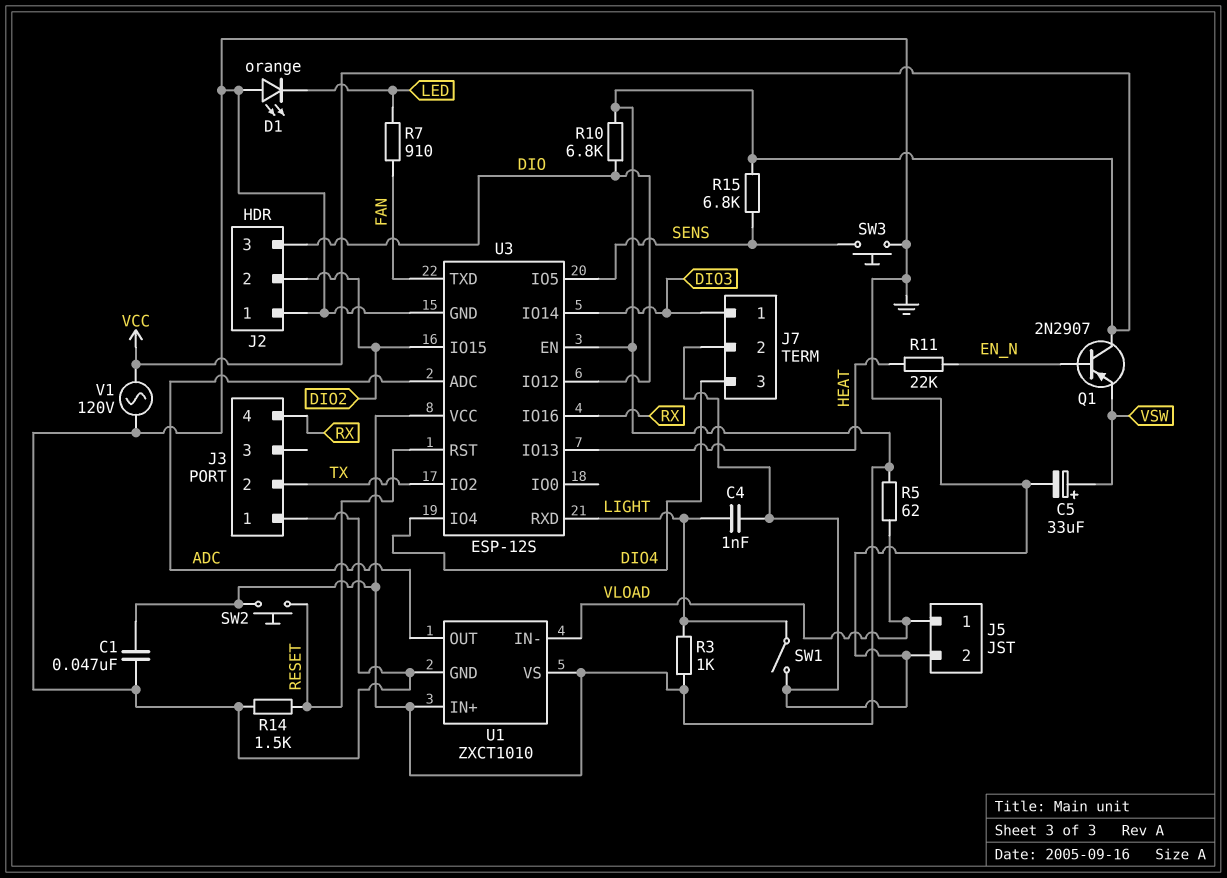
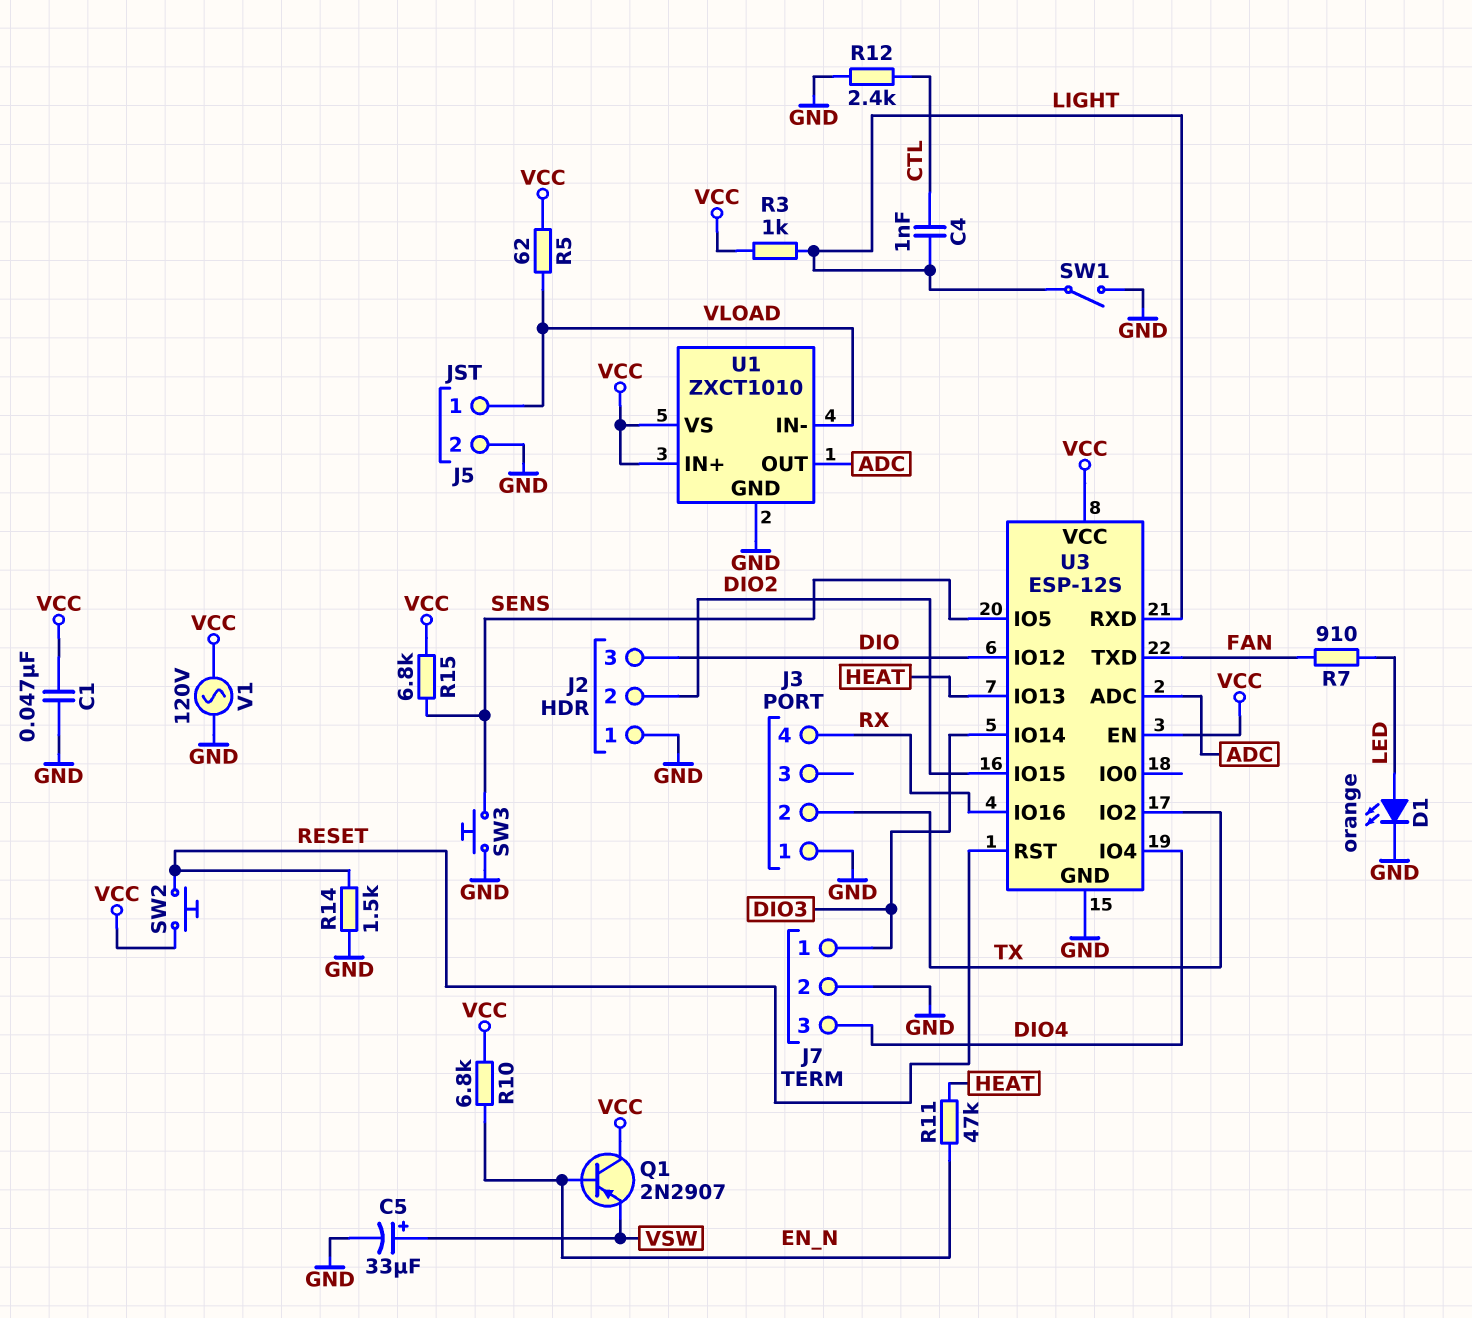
C4: 1nF (GND, LIGHT) -> 1nF (CTL, LIGHT)
D1: LED orange (A GND, K LED) -> LED orange (A LED, K GND)
R10: 6.8k (DIO, VCC) -> 6.8k (EN_N, VCC)
R11: 22k (EN_N, HEAT) -> 47k (EN_N, HEAT)
R12: none -> 2.4k (CTL, GND)

